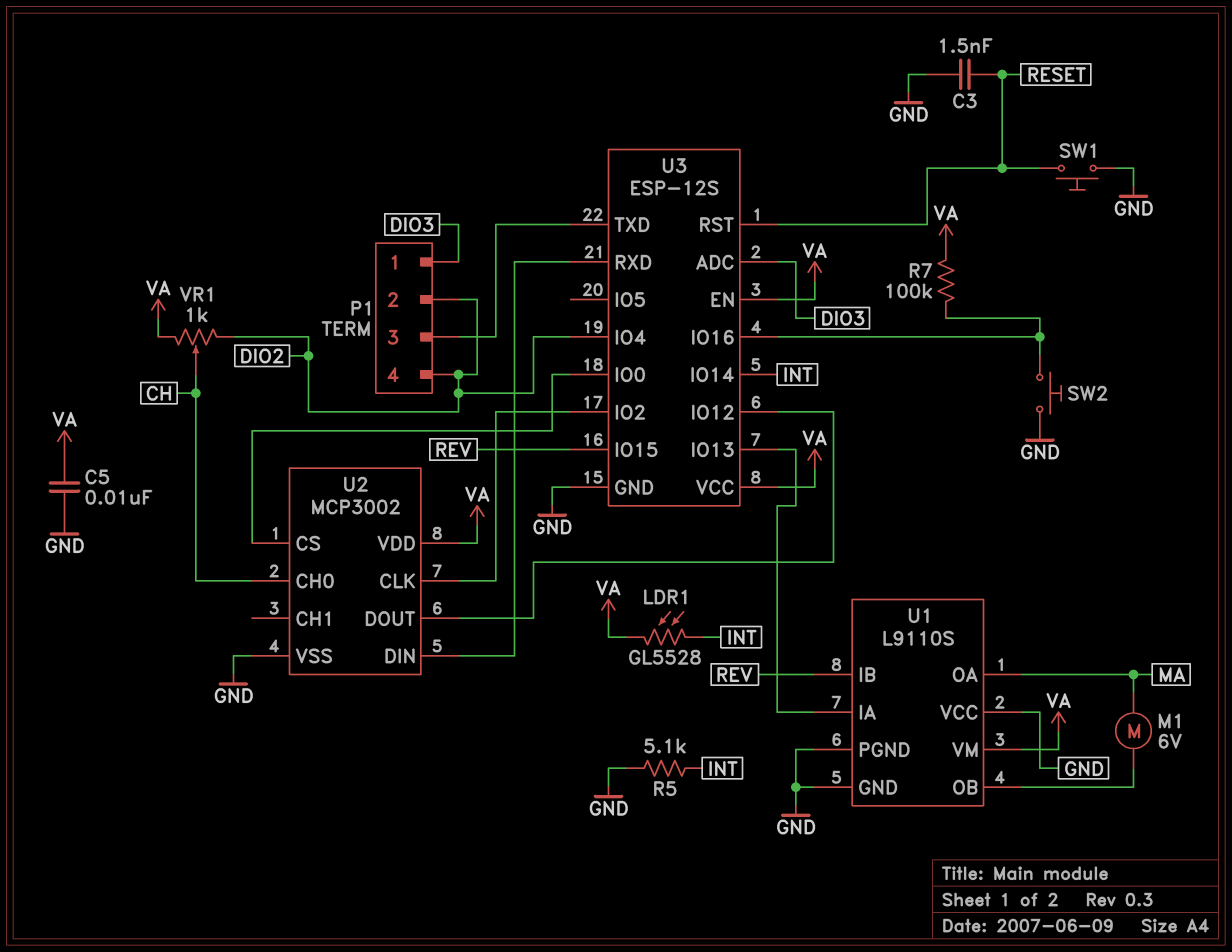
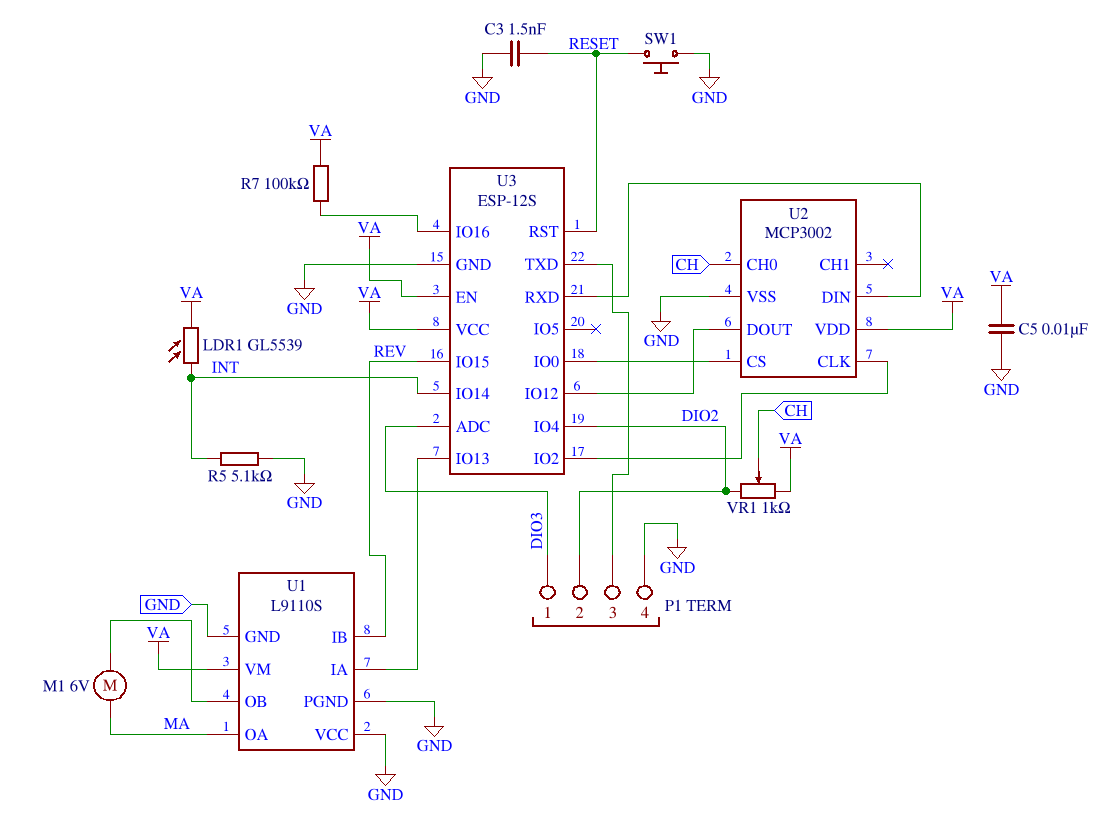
LDR1: GL5528 (INT, VA) -> GL5539 (INT, VA)
P1 pin 4: DIO2 -> GND
SW2: button (GND, U3/IO16) -> none

